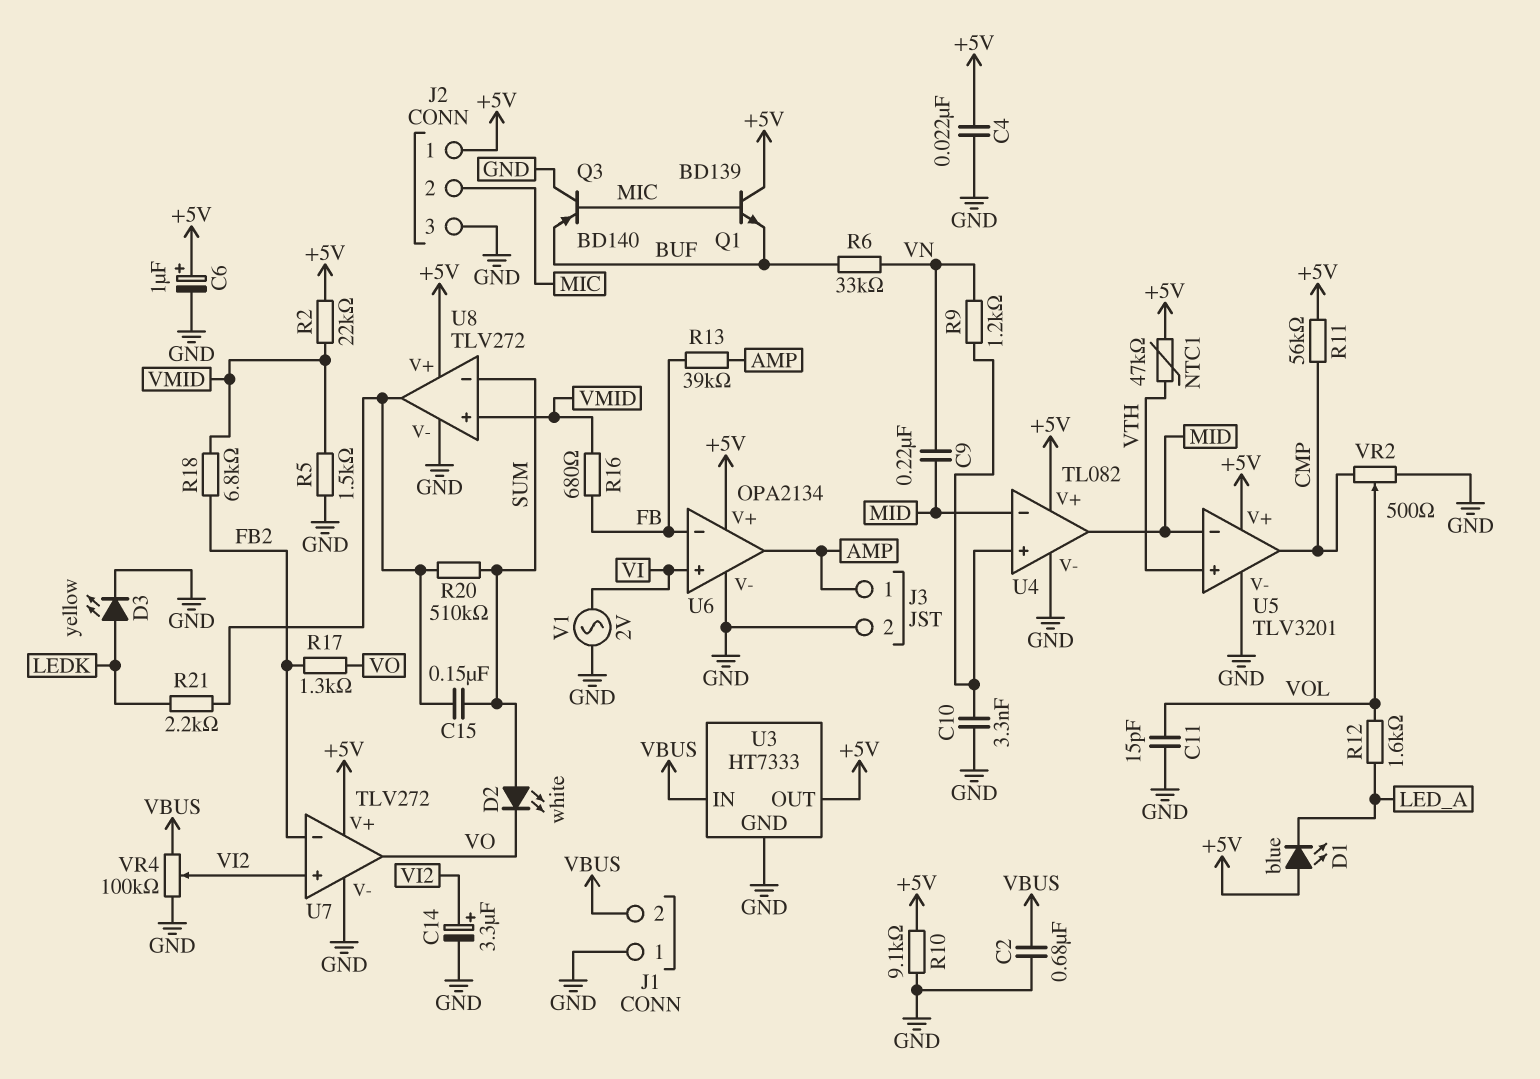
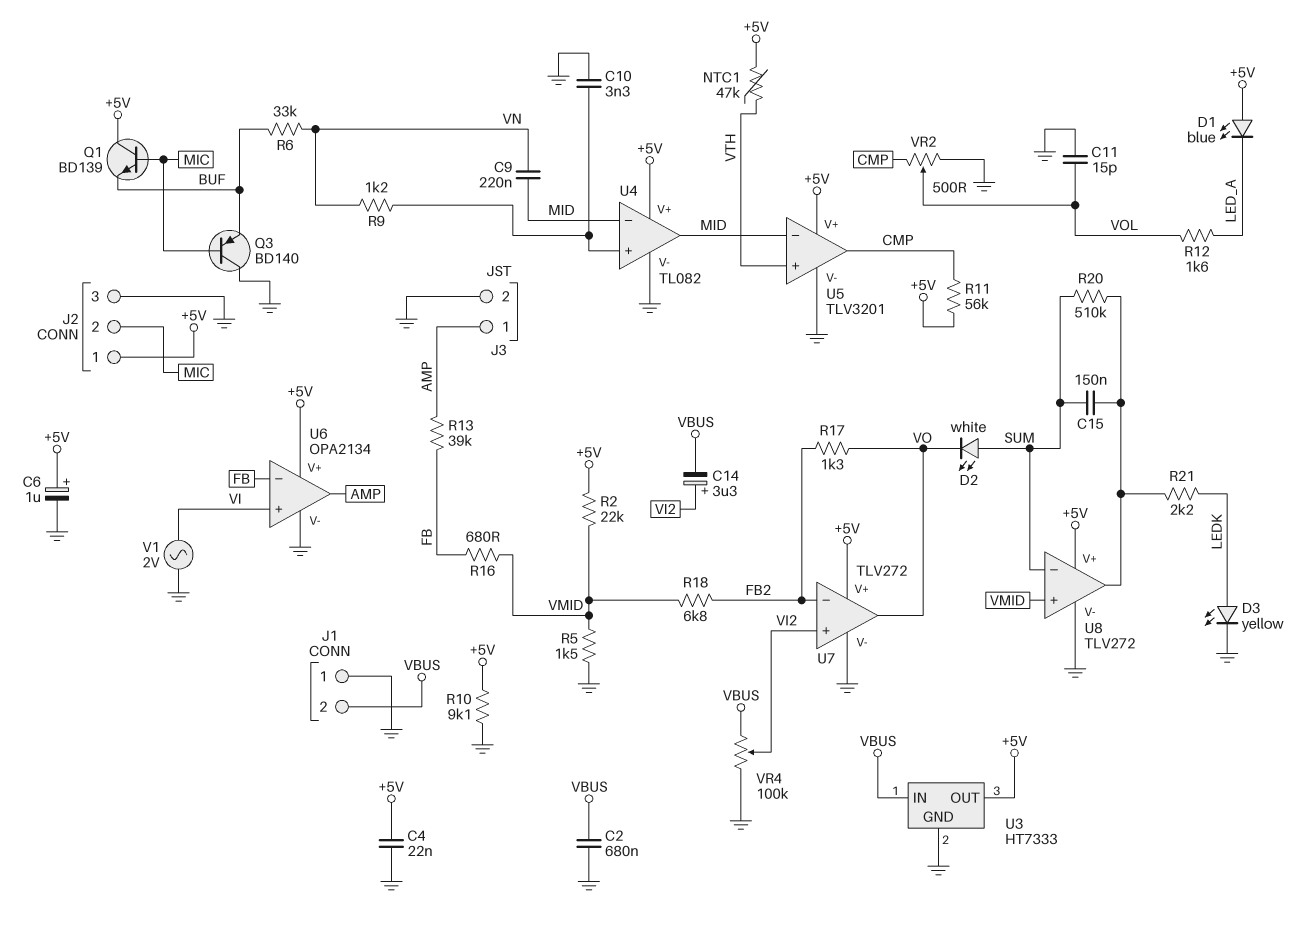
C14: 3.3uF (plus VI2, minus GND) -> 3.3uF (plus VI2, minus VBUS)

